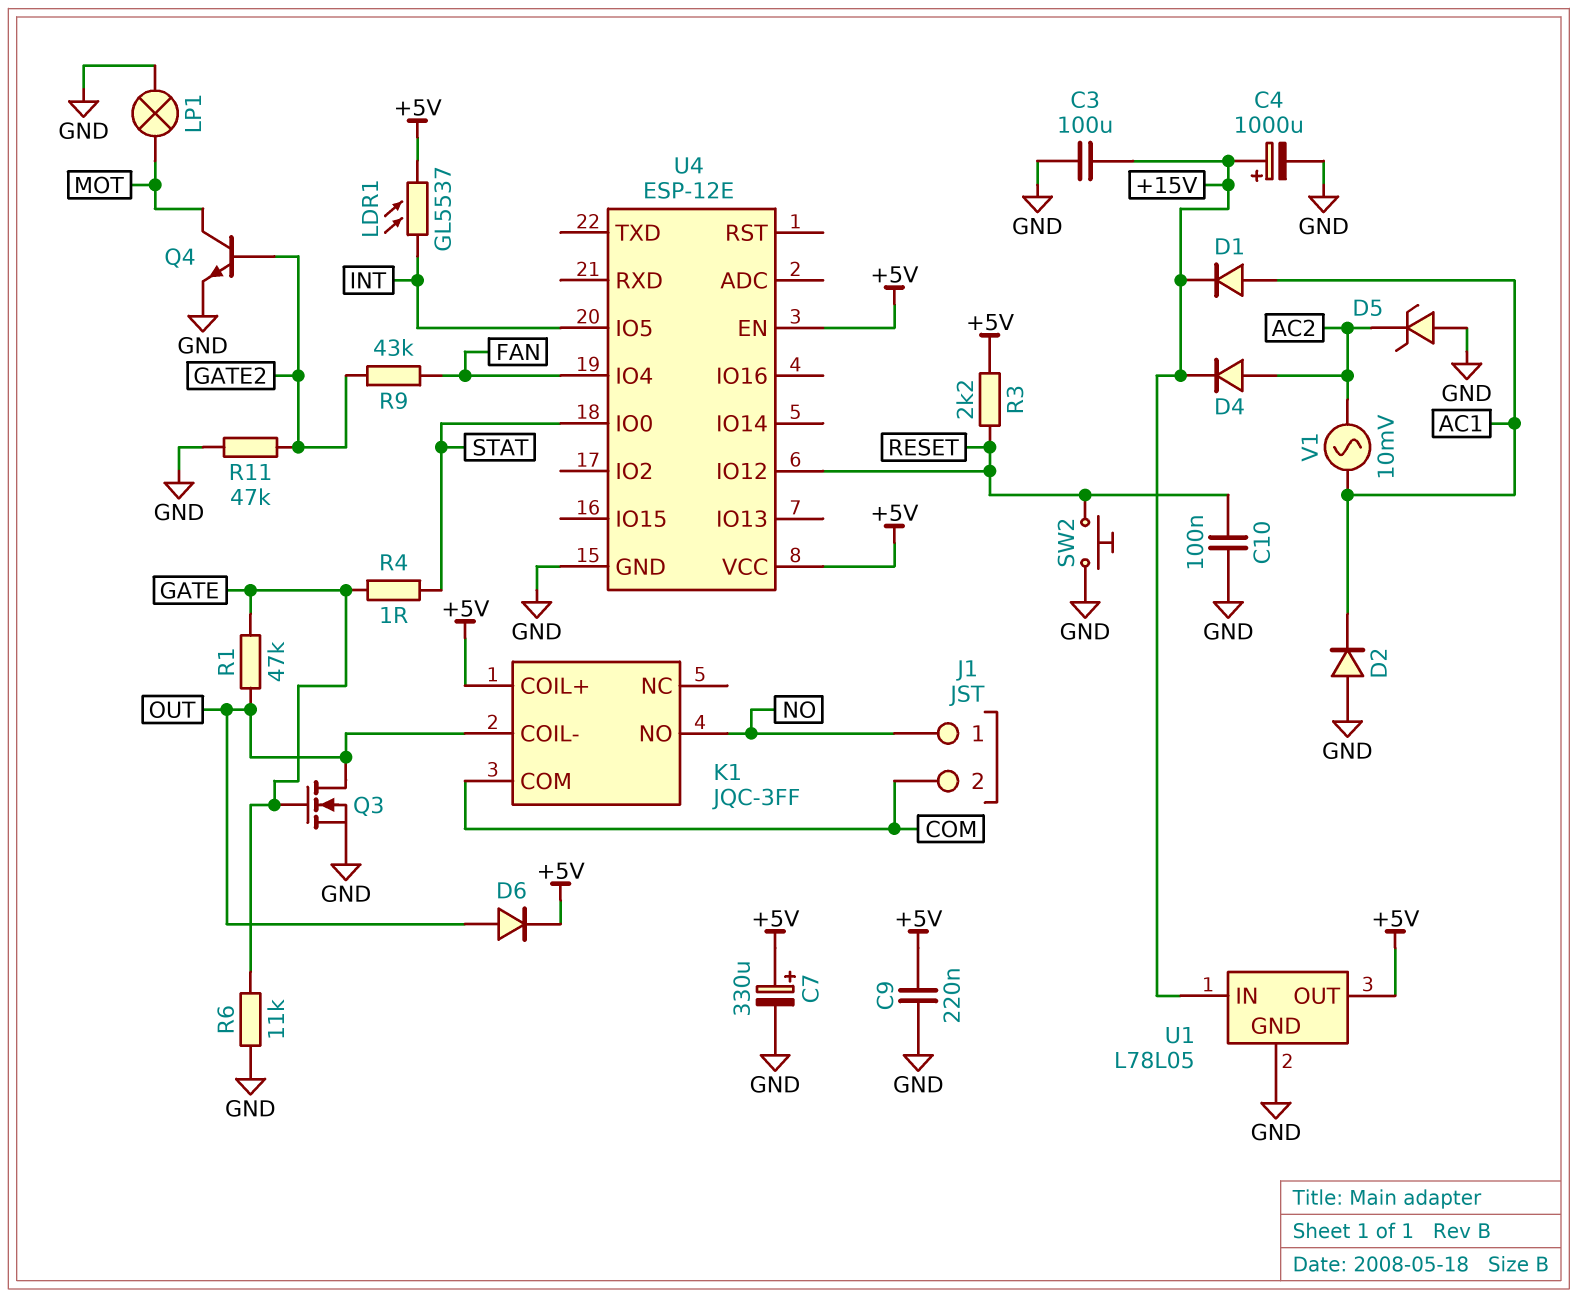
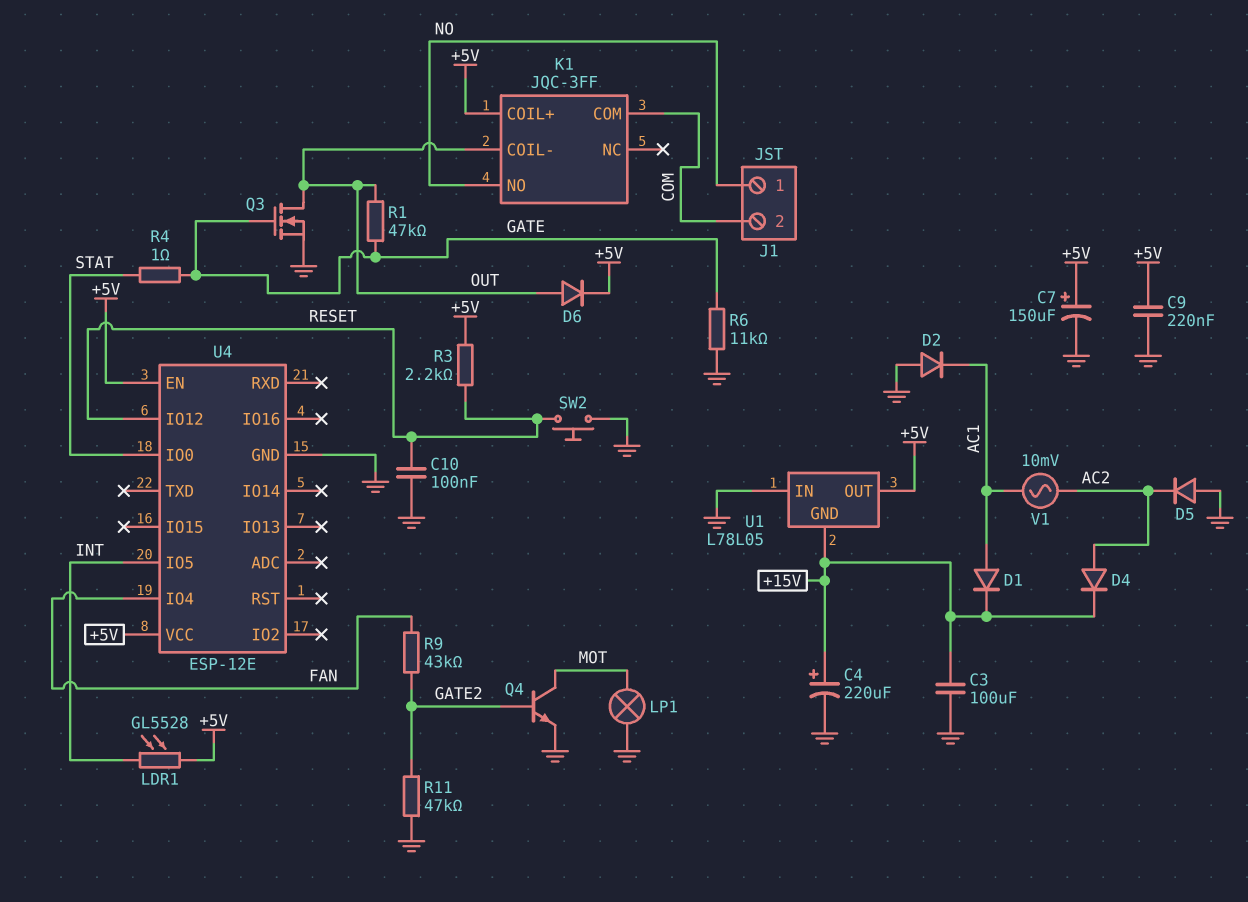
C4: 1000uF (plus +15V, minus GND) -> 220uF (plus +15V, minus GND)
C7: 330uF (plus +5V, minus GND) -> 150uF (plus +5V, minus GND)
D5: zener (A GND, K AC2) -> diode (A GND, K AC2)
LDR1: GL5537 (+5V, INT) -> GL5528 (+5V, INT)
U1 pin GND: GND -> +15V
U1 pin IN: +15V -> GND

